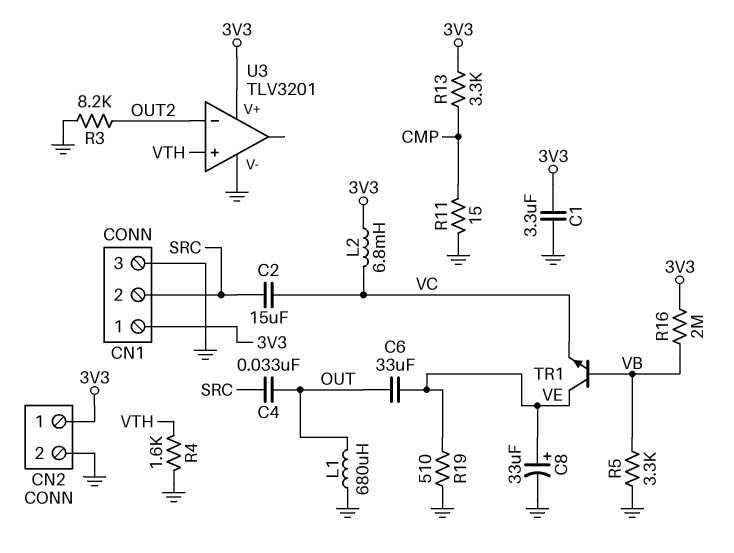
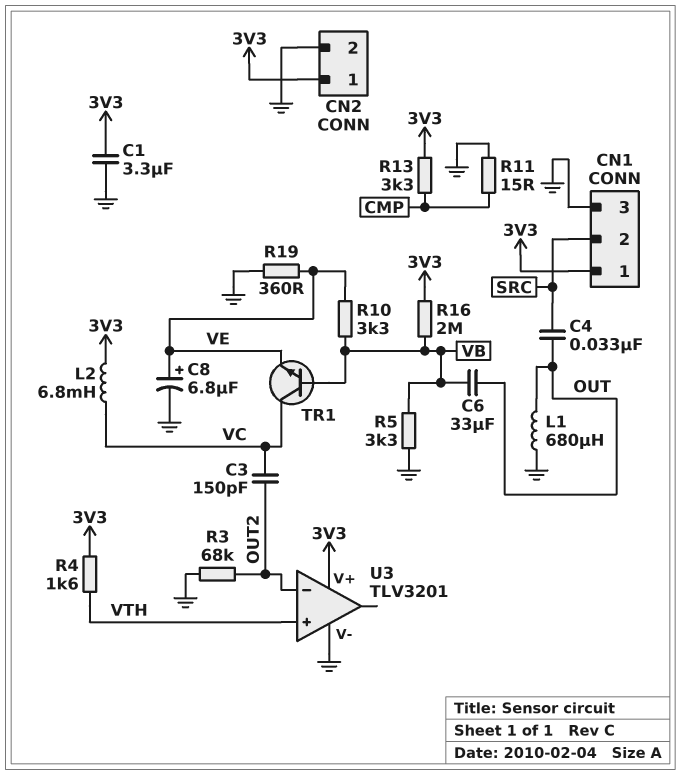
C2: 15uF (SRC, VC) -> none
C3: none -> 150pF (OUT2, VC)
C6: 33uF (OUT, VE) -> 33uF (OUT, VB)
C8: 33uF (plus VE, minus GND) -> 6.8uF (plus VE, minus GND)
R3: 8.2k (GND, OUT2) -> 68k (GND, OUT2)
R4: 1.6k (GND, VTH) -> 1.6k (3V3, VTH)
R10: none -> 3.3k (VB, VE)
R19: 510 (GND, VE) -> 360 (GND, VE)
TR1: NPN (B VB, C VE, E VC) -> NPN (B VB, C VC, E VE)

